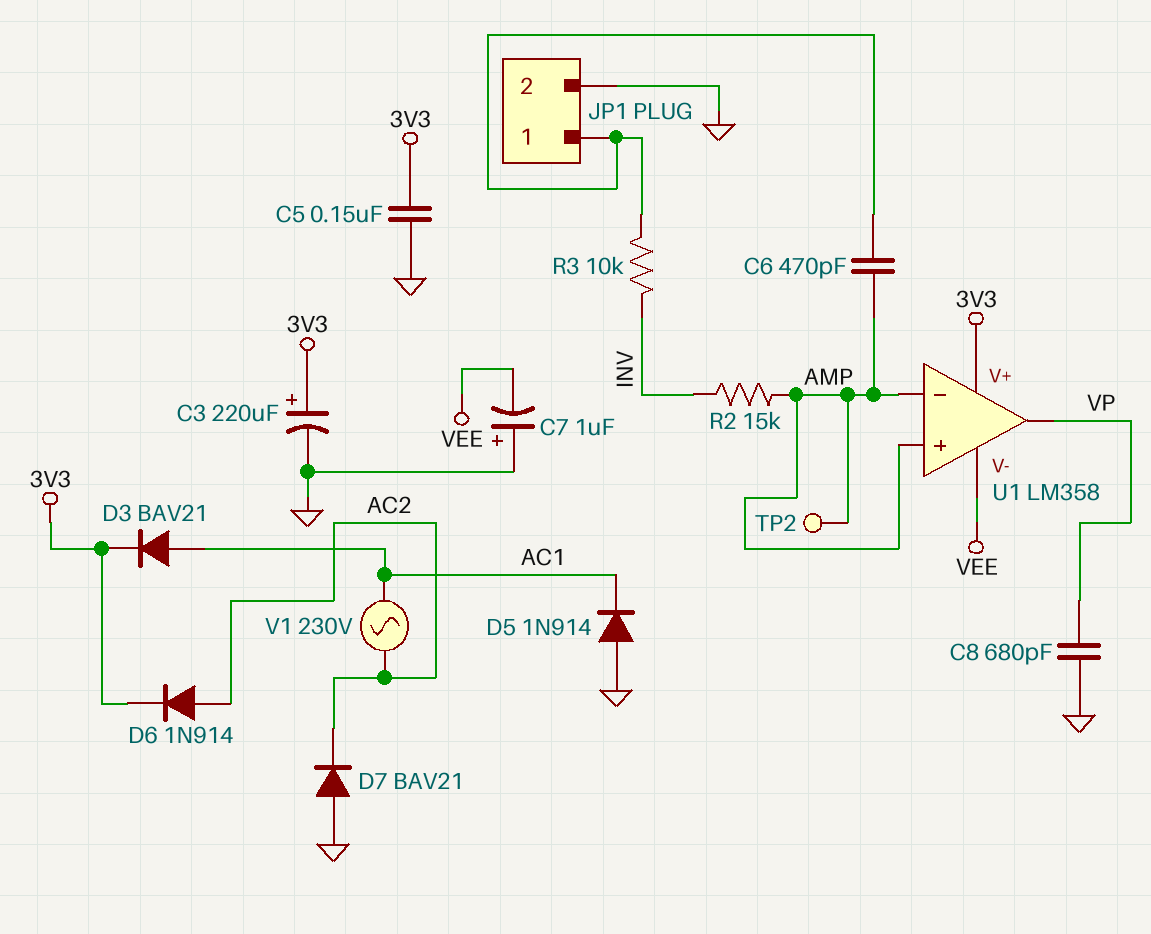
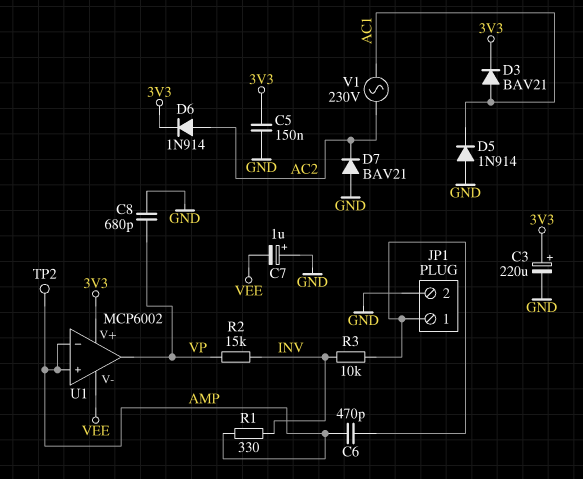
R1: none -> 330 (AMP, INV)
R2: 15k (AMP, INV) -> 15k (INV, VP)
U1: LM358 -> MCP6002

